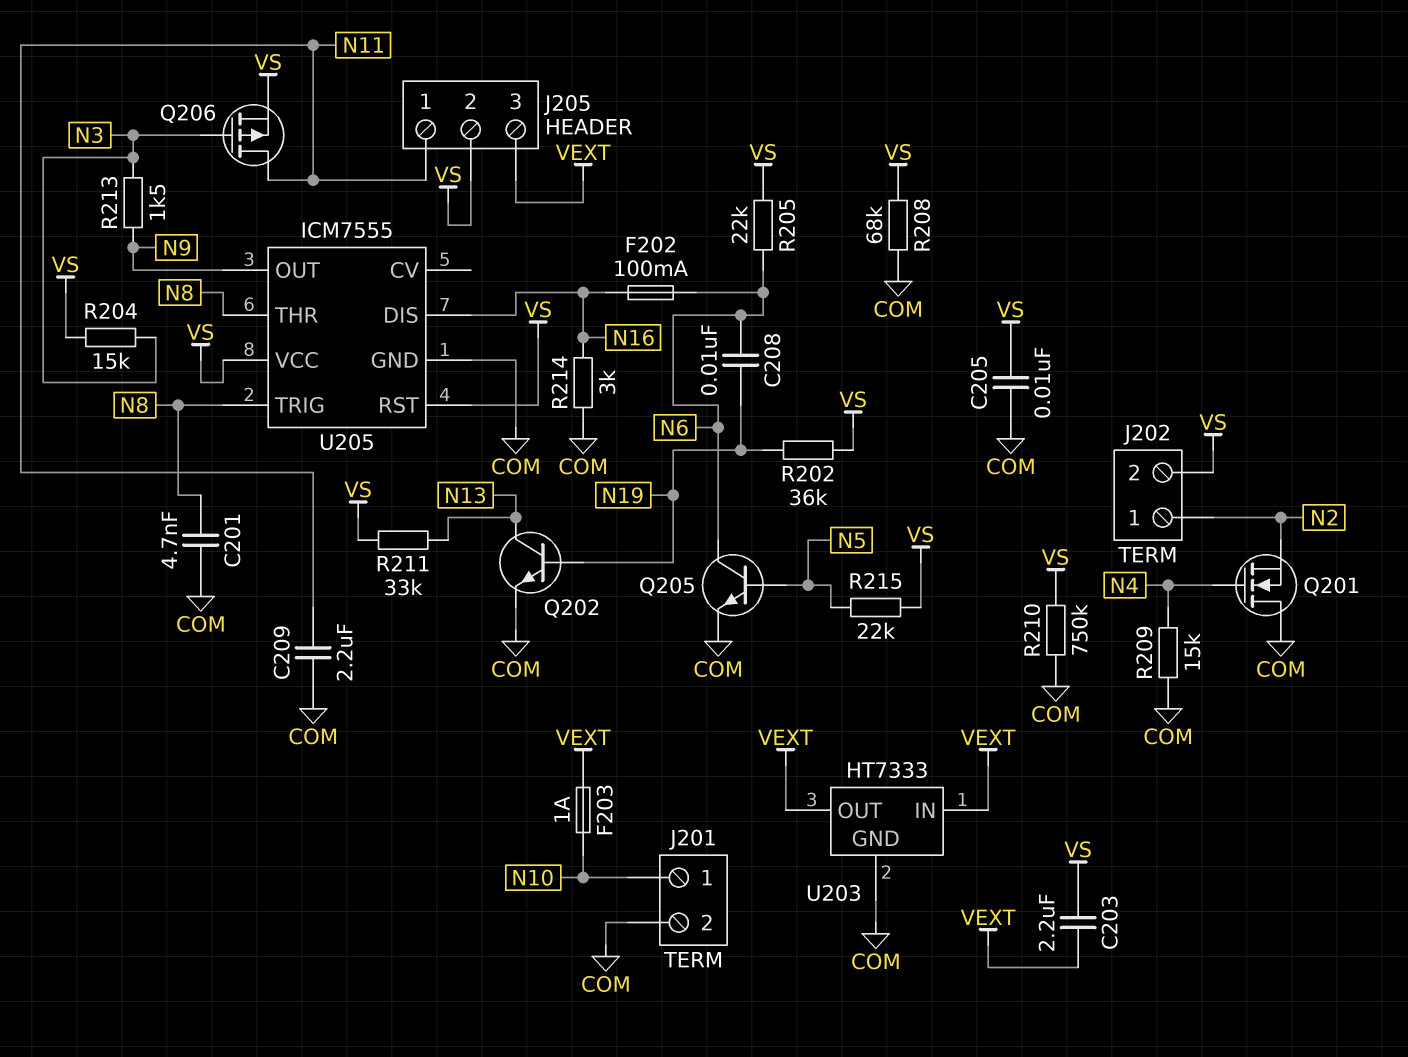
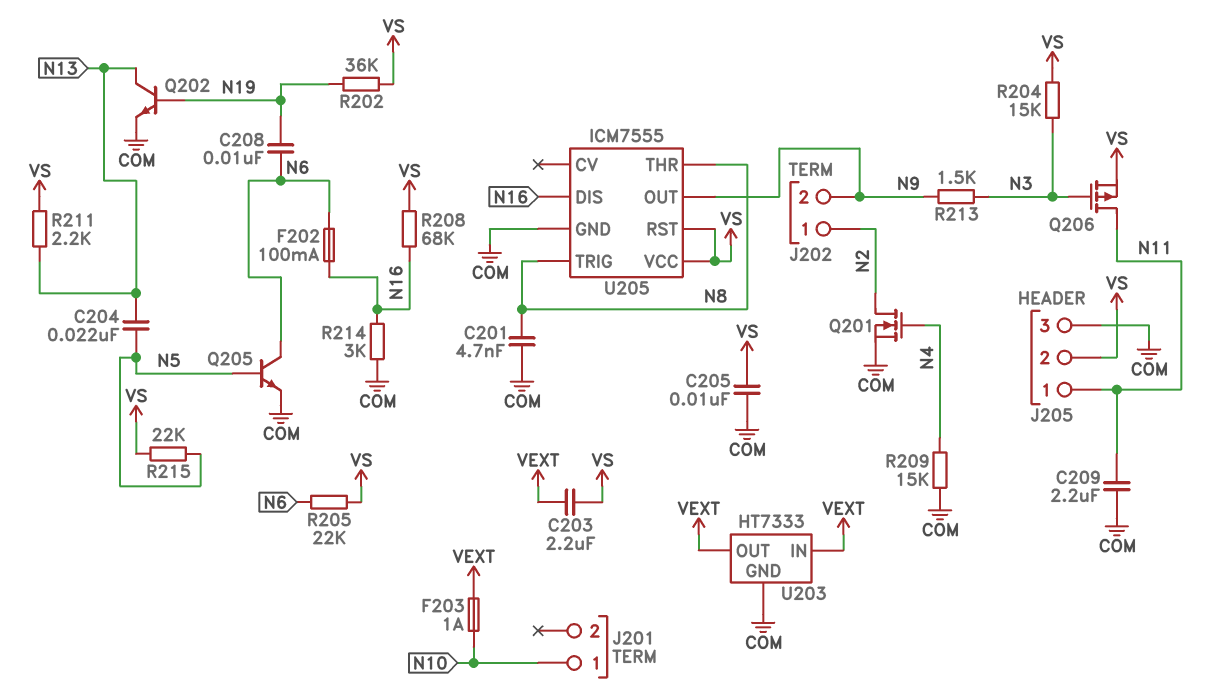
C204: none -> 22nF (N5, N13)
J201 pin 2: COM -> none
J202 pin 2: VS -> N9
J205 pin 3: VEXT -> COM
Q201: NMOS (G N4, D COM, S N2) -> NMOS (G N4, D N2, S COM)
R208: 68k (COM, VS) -> 68k (N16, VS)
R210: 750k (COM, VS) -> none
R211: 33k (N13, VS) -> 2.2k (N13, VS)

